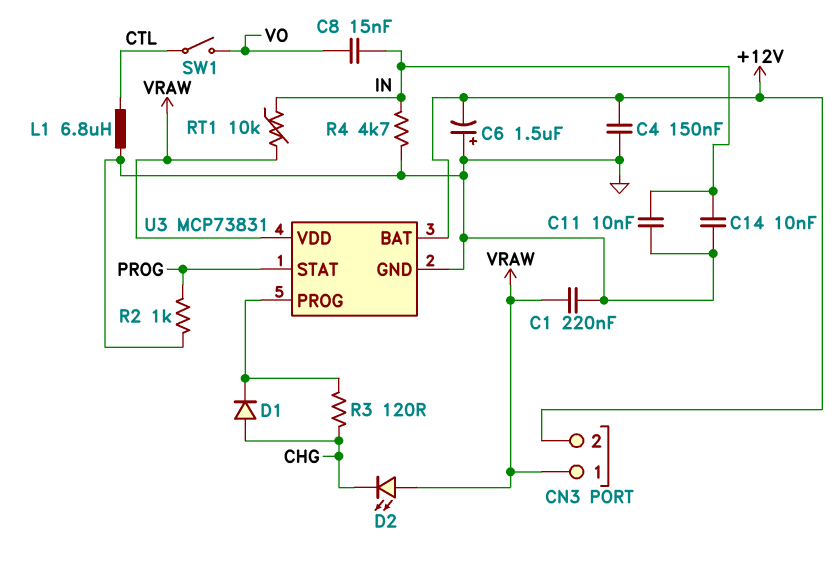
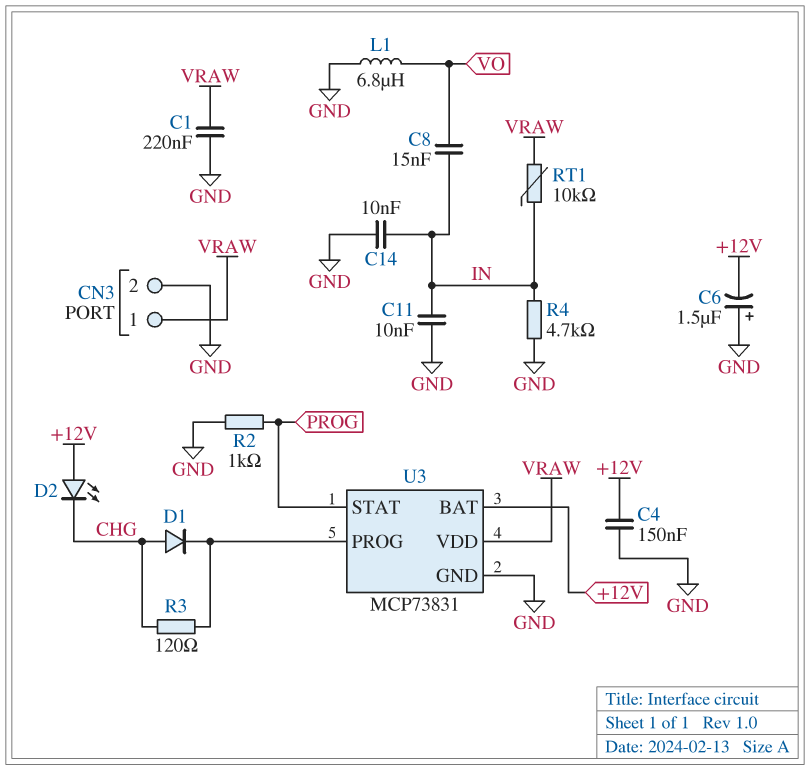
CN3 pin 2: +12V -> GND
D2: LED (A VRAW, K CHG) -> LED (A +12V, K CHG)
L1: 6.8uH (CTL, GND) -> 6.8uH (GND, VO)
SW1: switch (CTL, VO) -> none

